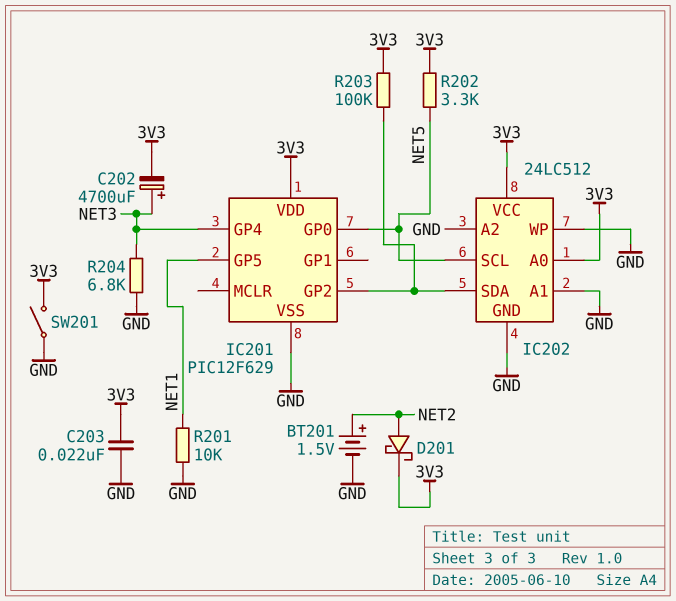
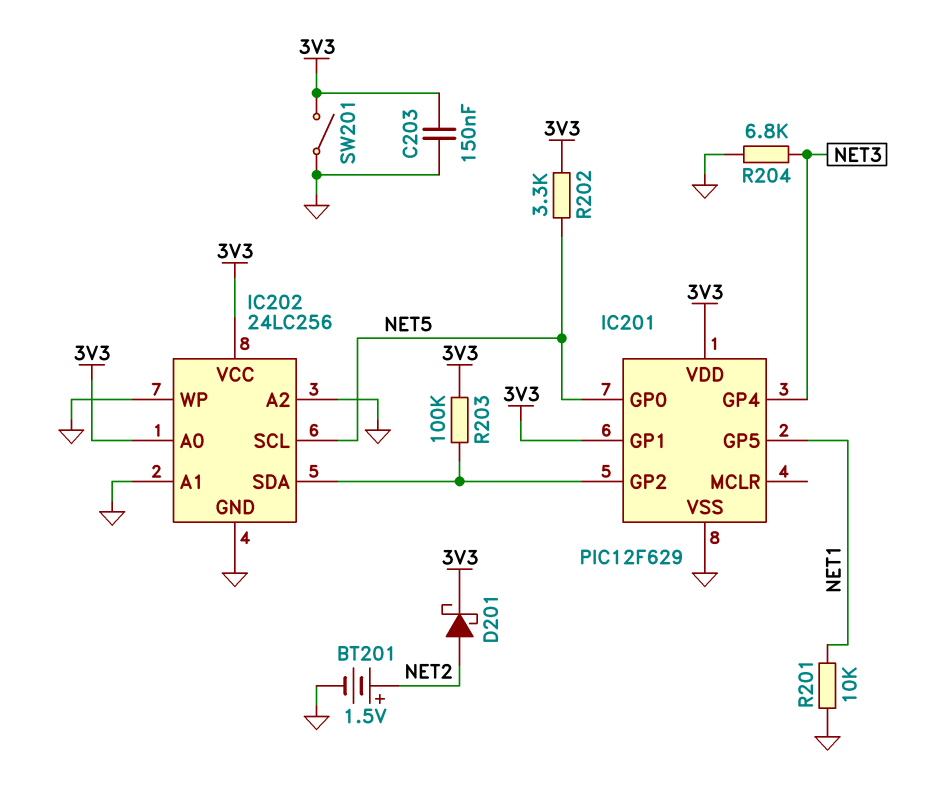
C202: 4700uF (plus NET3, minus 3V3) -> none
C203: 22nF (3V3, GND) -> 150nF (3V3, GND)
IC201 pin GP1: none -> 3V3
IC202: 24LC512 -> 24LC256

